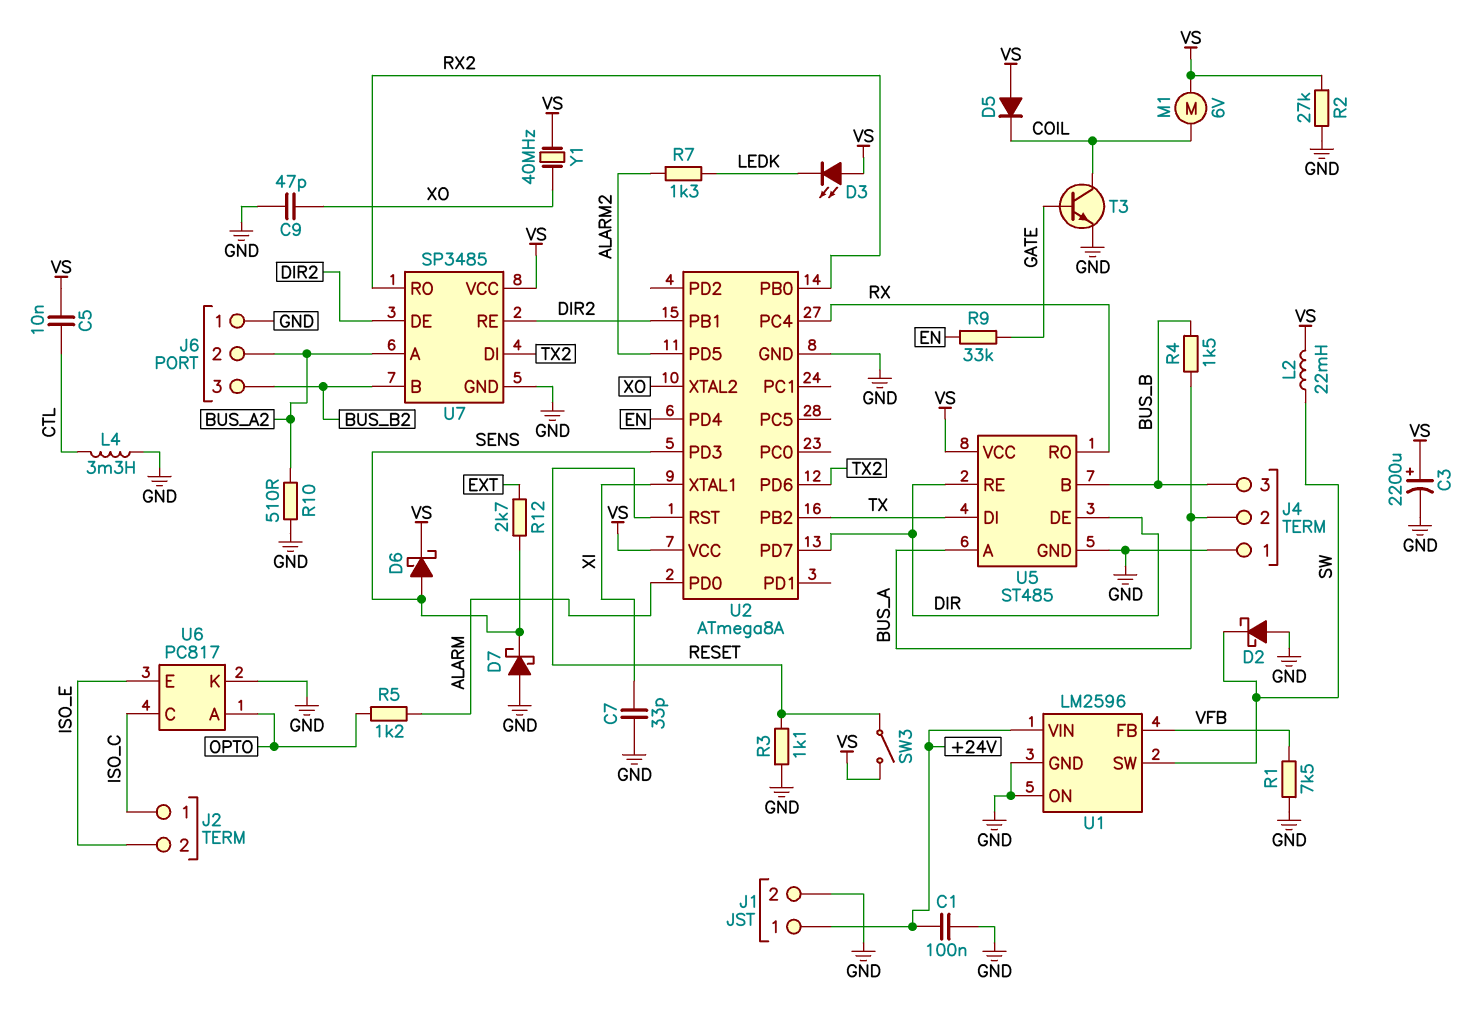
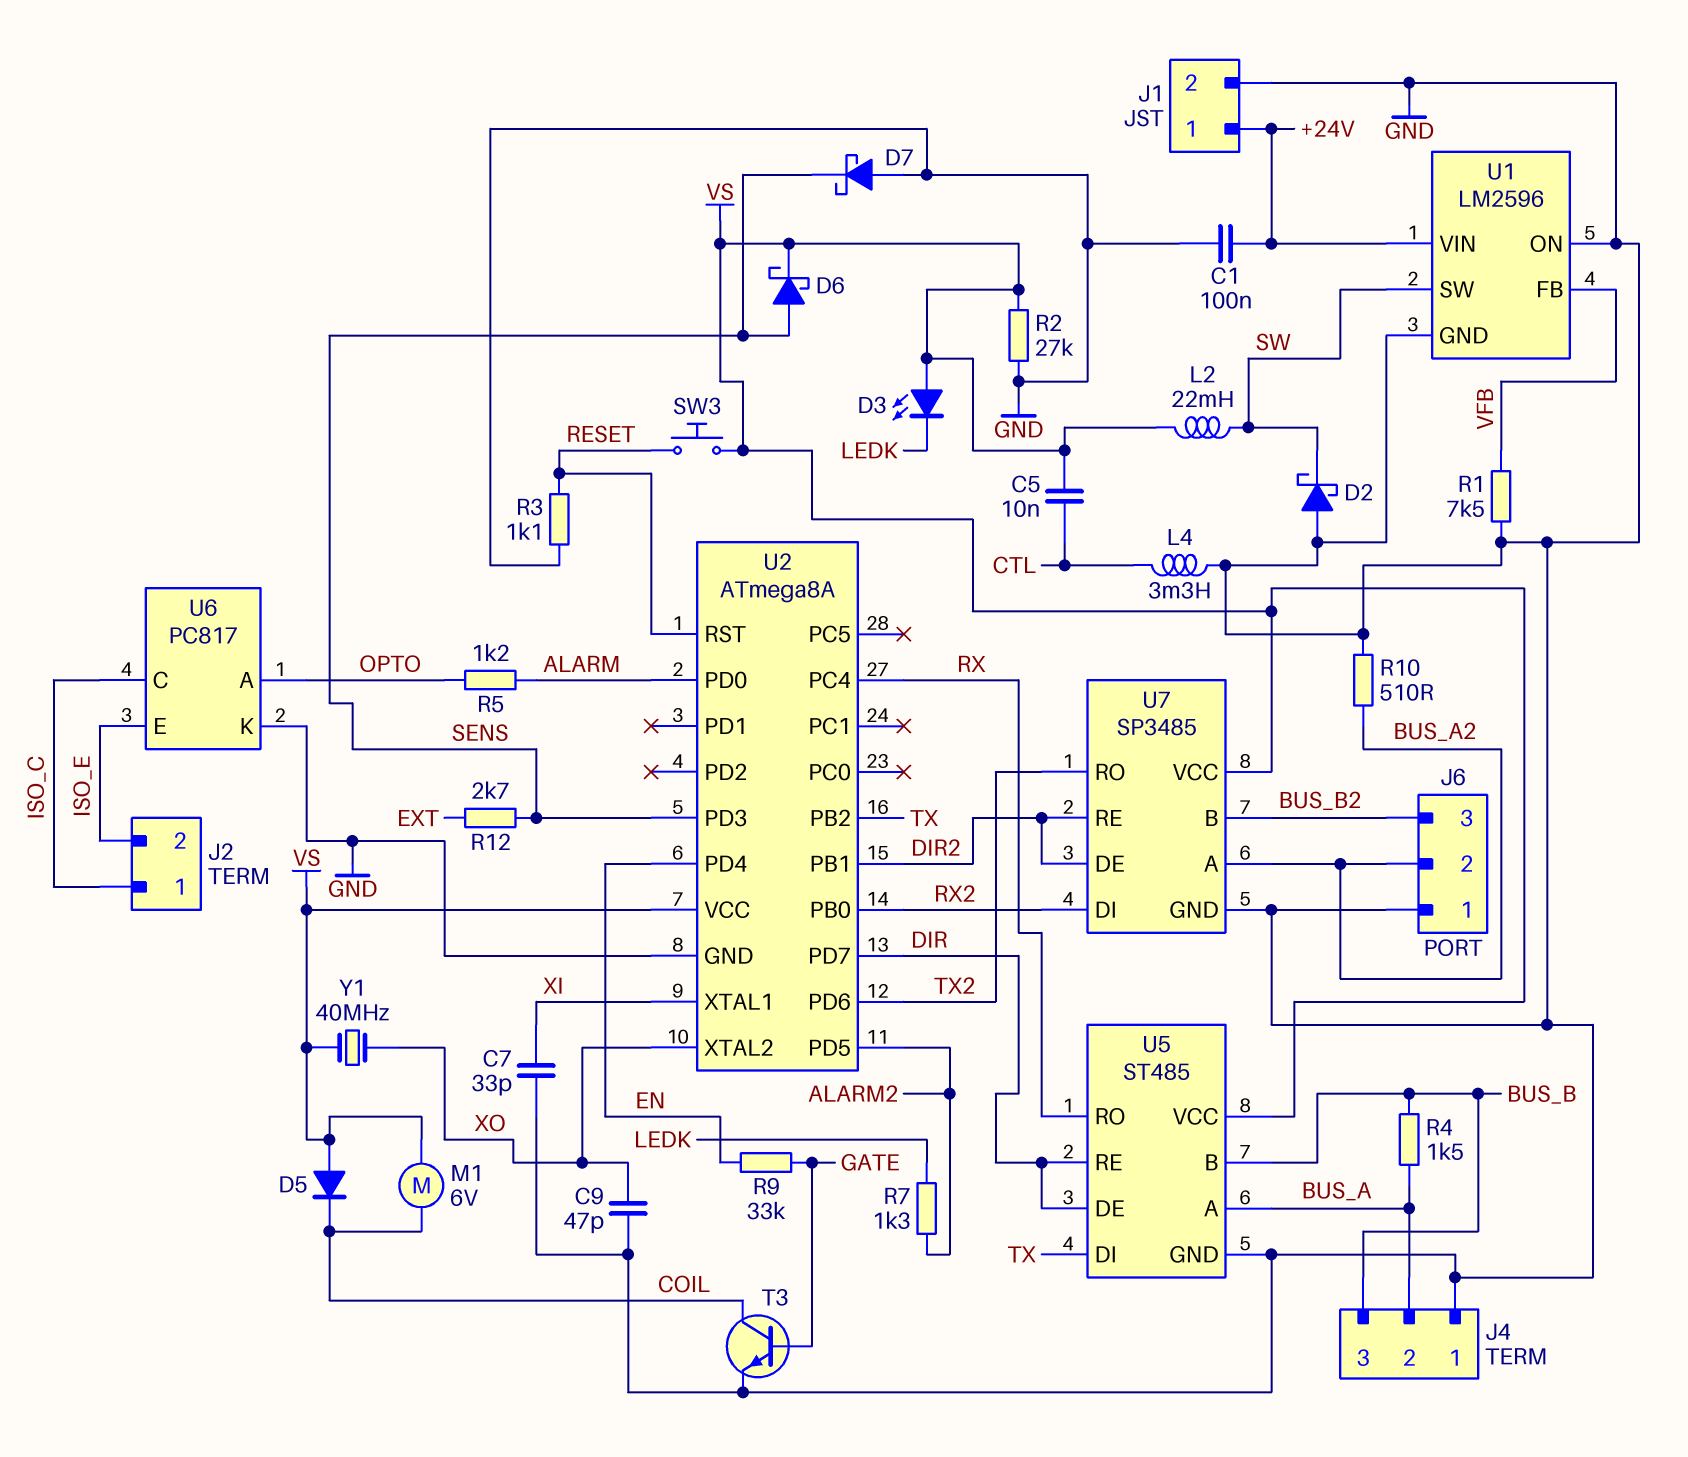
C3: 2200uF (plus VS, minus GND) -> none
SW3: switch (RESET, VS) -> button (RESET, VS)
U7 pin DI: TX2 -> RX2
U7 pin RO: RX2 -> TX2

